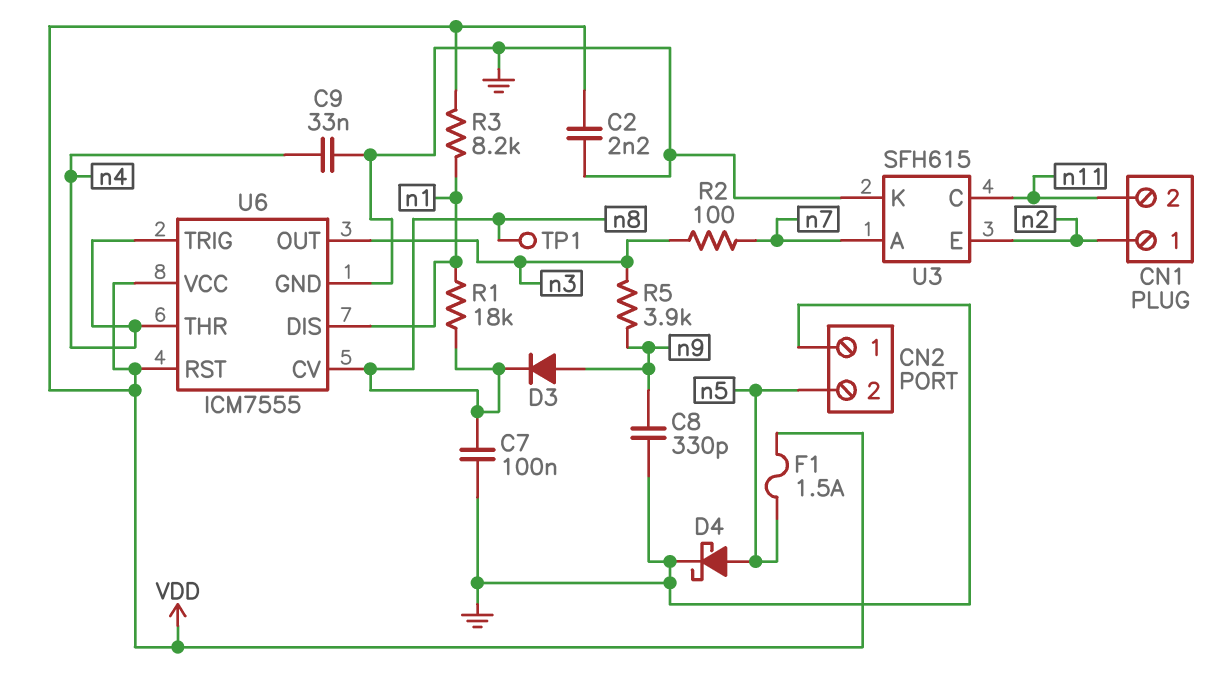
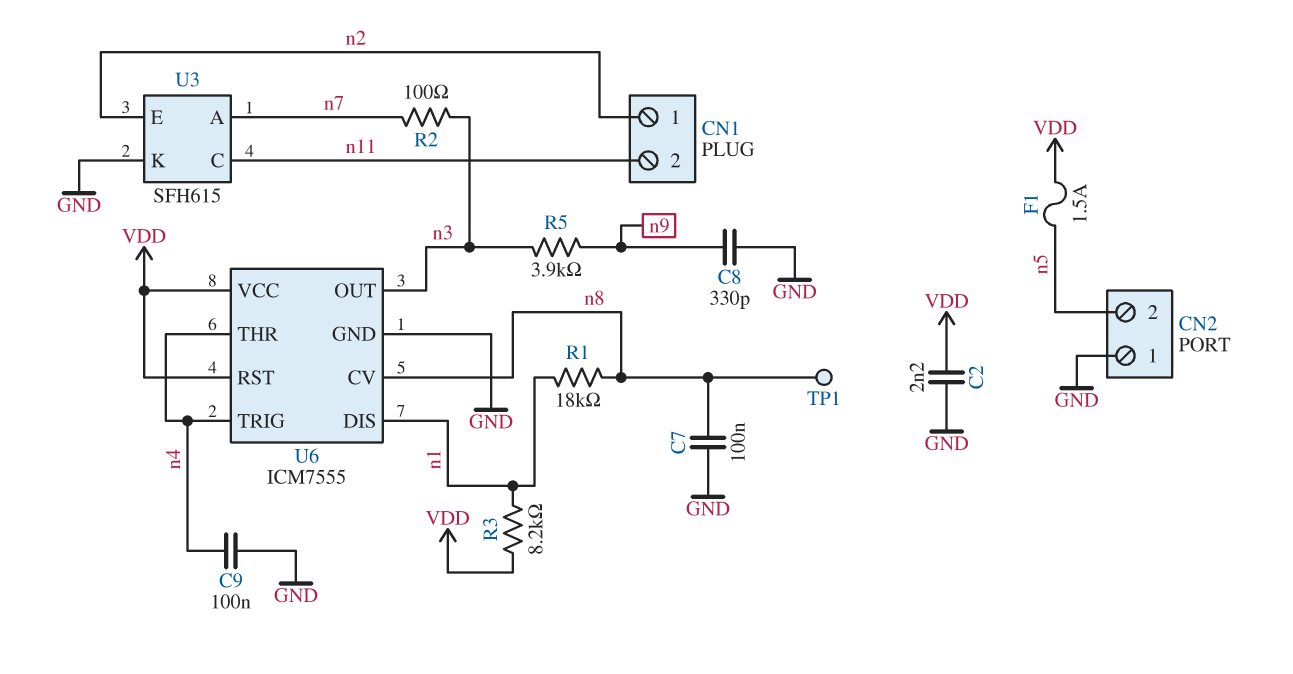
C9: 33nF (GND, n4) -> 100nF (GND, n4)
D3: diode (A n9, K n8) -> none
D4: schottky (A n5, K GND) -> none

